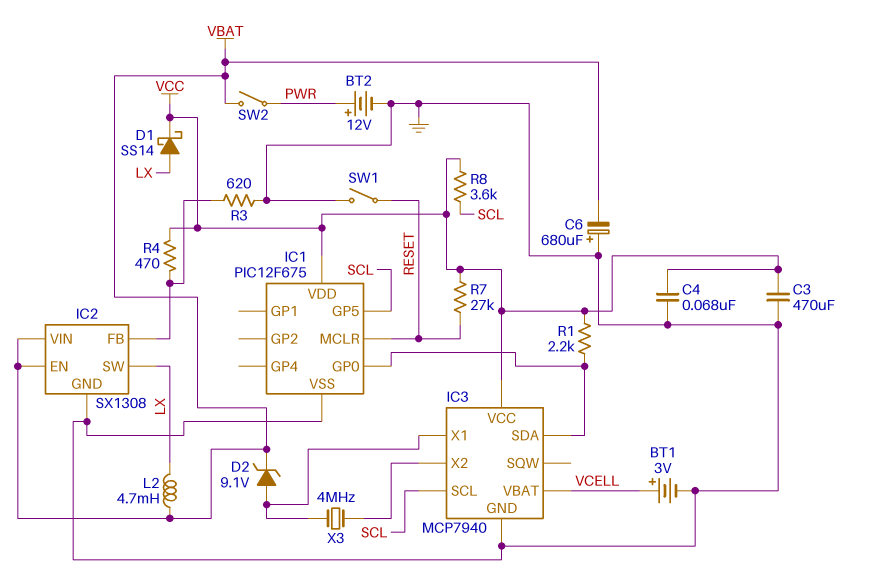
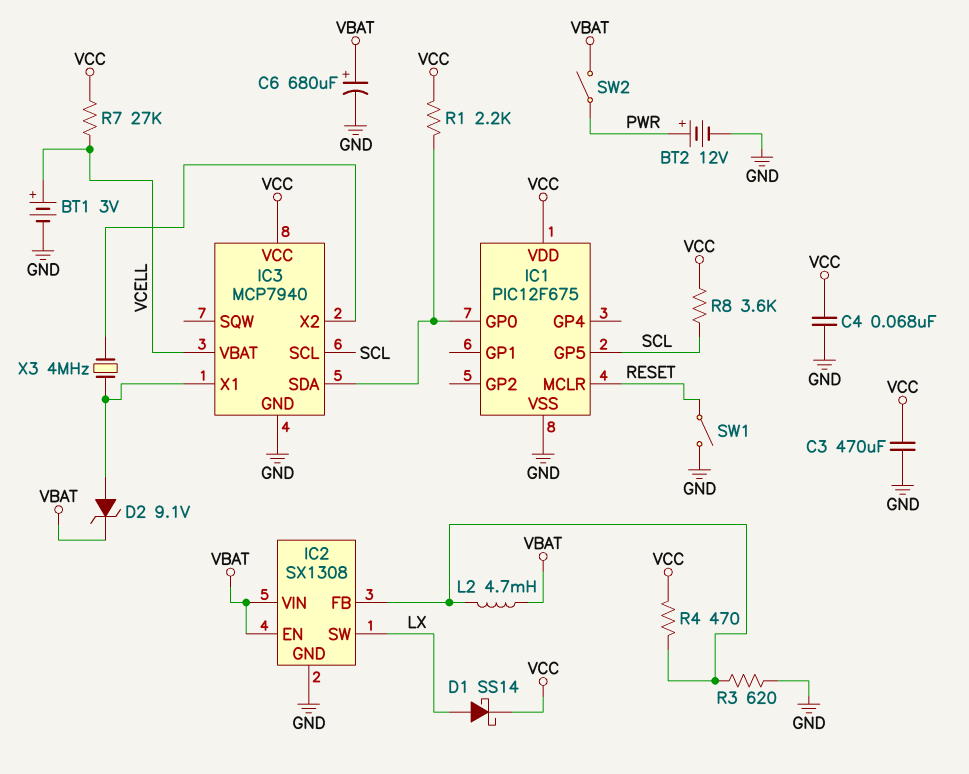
C6: 680uF (plus GND, minus VBAT) -> 680uF (plus VBAT, minus GND)
L2: 4.7mH (LX, VBAT) -> 4.7mH (IC2/FB, VBAT)
R7: 27k (RESET, VCC) -> 27k (VCC, VCELL)

